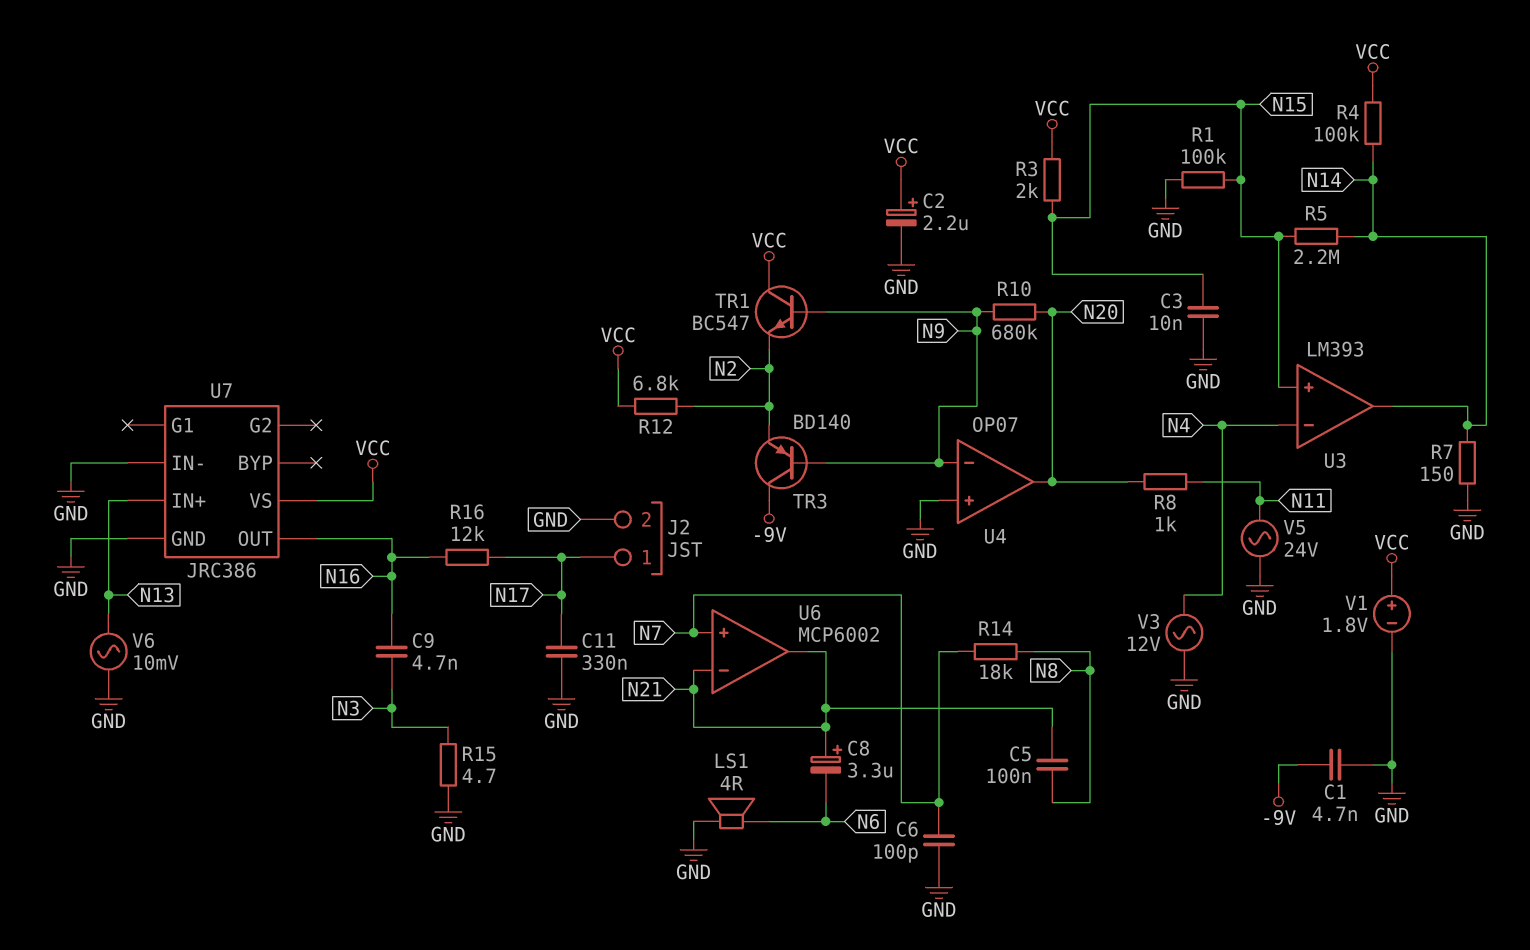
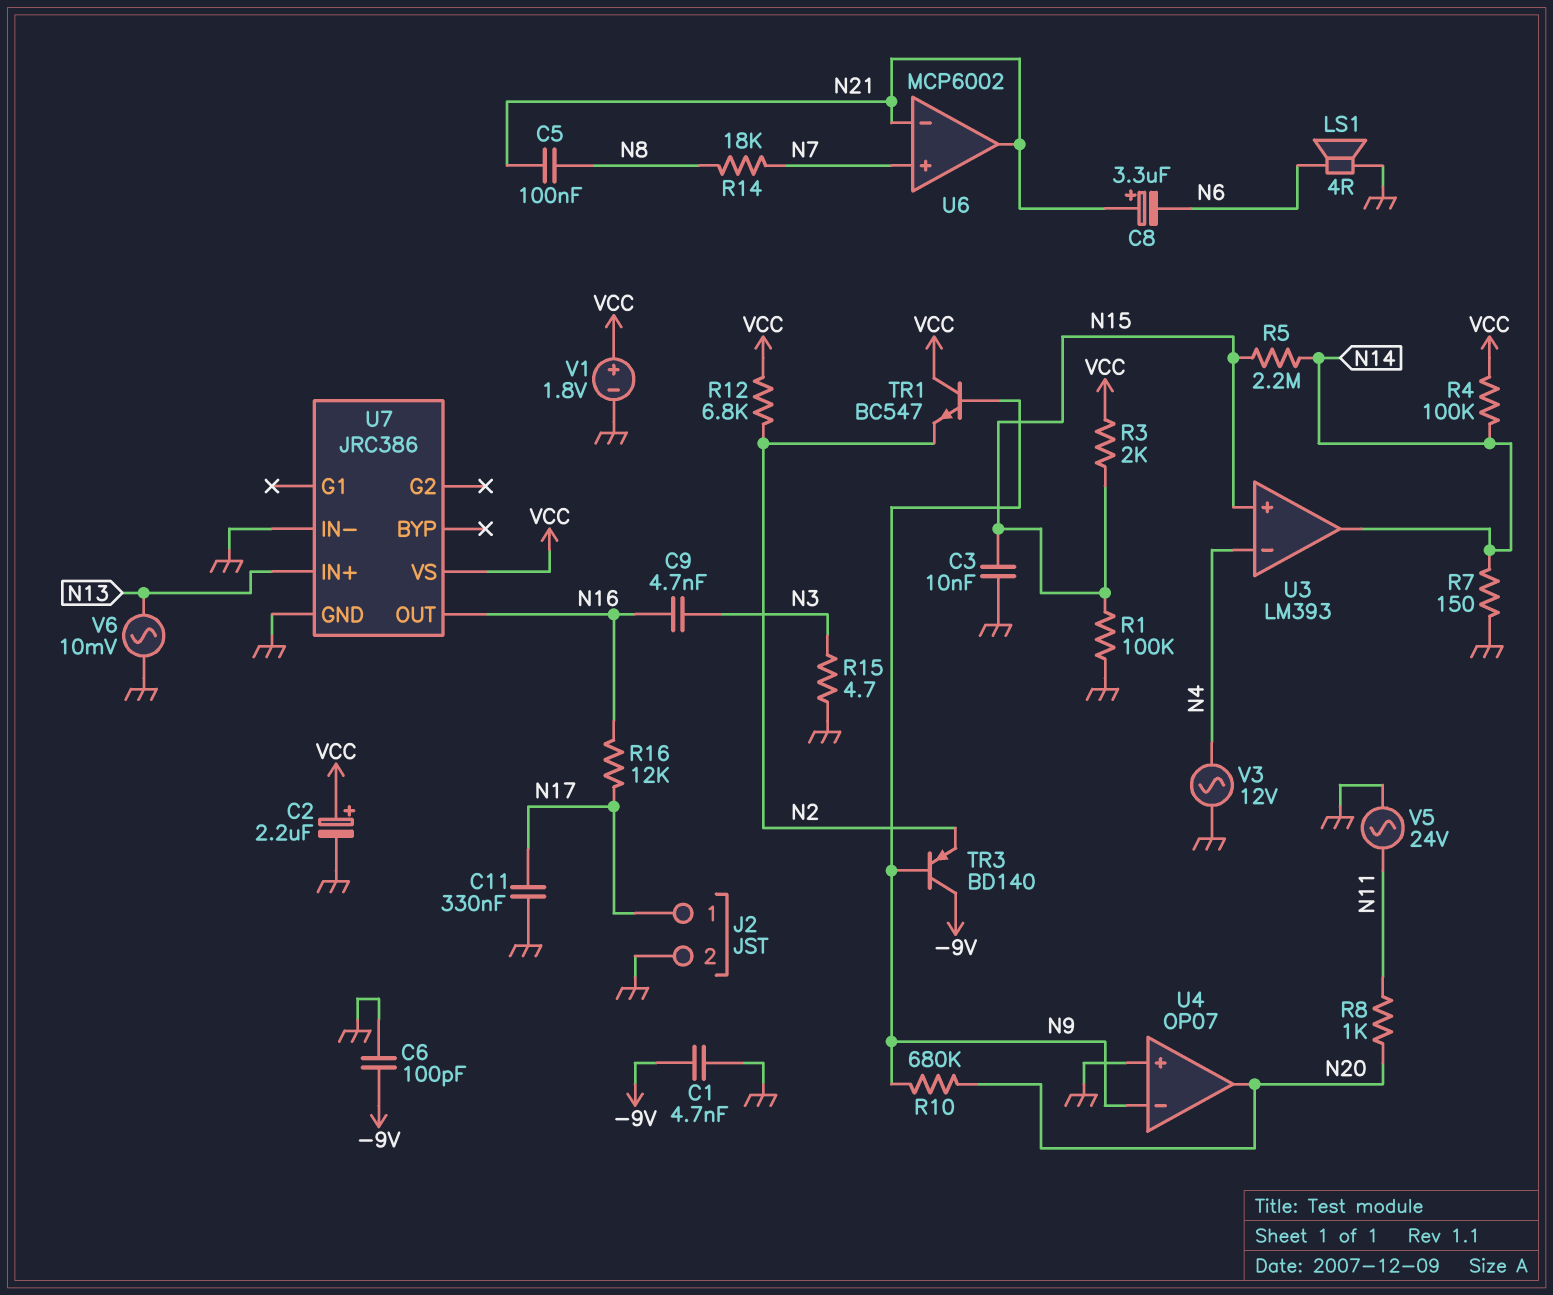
C6: 100pF (GND, N7) -> 100pF (-9V, GND)

